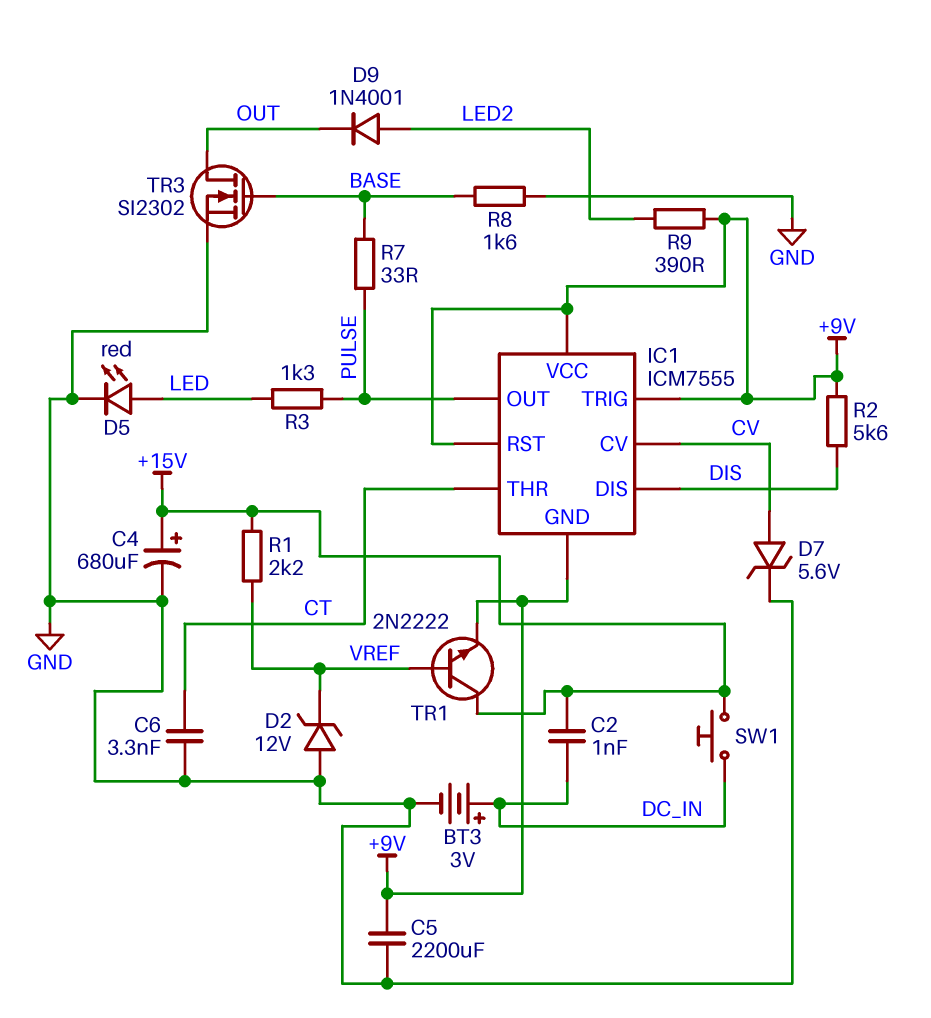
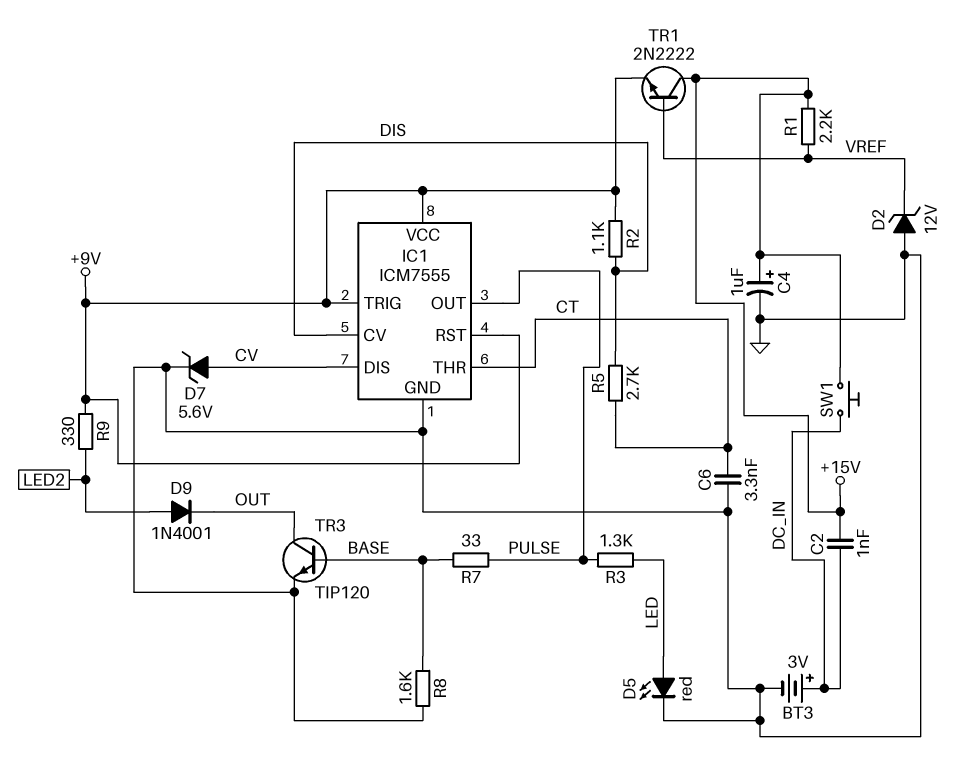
C4: 680uF (plus +15V, minus GND) -> 1uF (plus +15V, minus GND)
C5: 2200uF (+9V, GND) -> none
IC1 pin CV: CV -> DIS
IC1 pin DIS: DIS -> CV
IC1 pin GND: +9V -> GND
R2: 5.6k (+9V, DIS) -> 1.1k (+9V, DIS)
R5: none -> 2.7k (CT, DIS)
R9: 390 (+9V, LED2) -> 330 (+9V, LED2)
TR3: NMOS SI2302 (G BASE, D OUT, S GND) -> NPN TIP120 (B BASE, C OUT, E GND)

